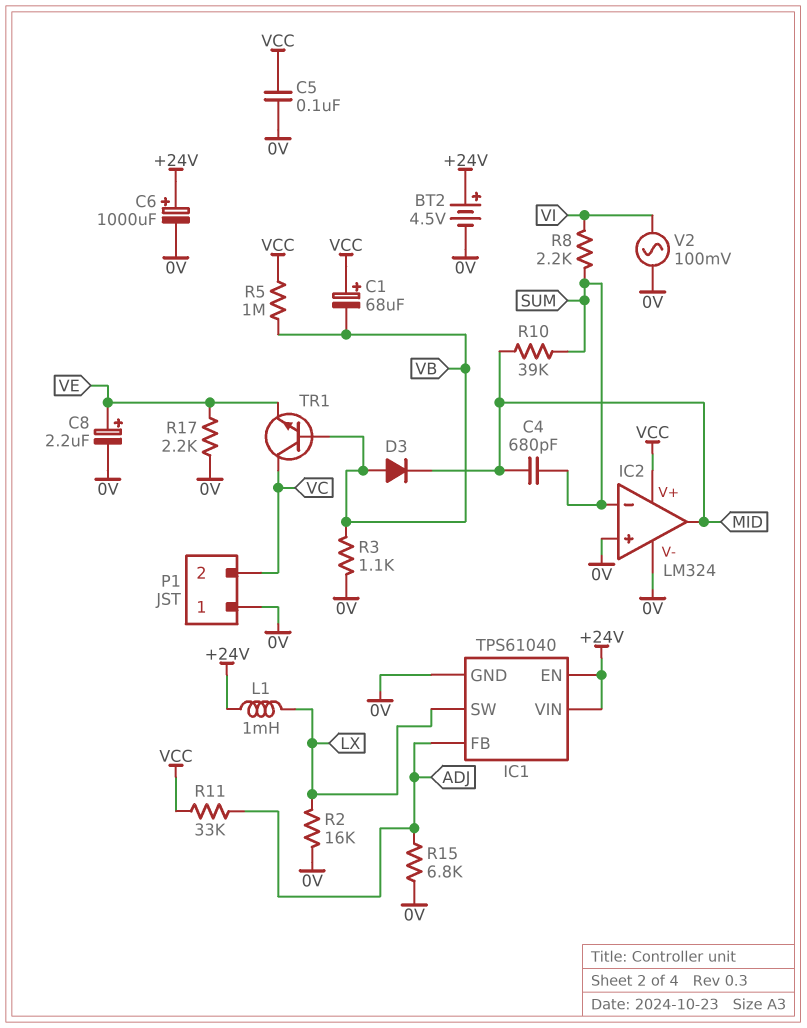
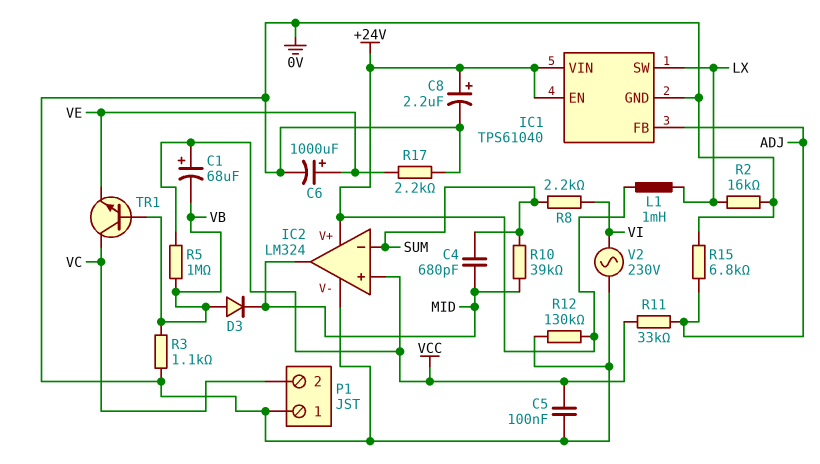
BT2: 4.5V (plus +24V, minus 0V) -> none
C6: 1000uF (plus +24V, minus 0V) -> 1000uF (plus VE, minus 0V)
C8: 2.2uF (plus VE, minus 0V) -> 2.2uF (plus +24V, minus 0V)
IC2 pin V+: VCC -> +24V
IC2 pin in+: 0V -> VCC
R12: none -> 130k (+24V, 0V)
V2: AC 100mV (0V, VI) -> AC 230V (0V, VI)

